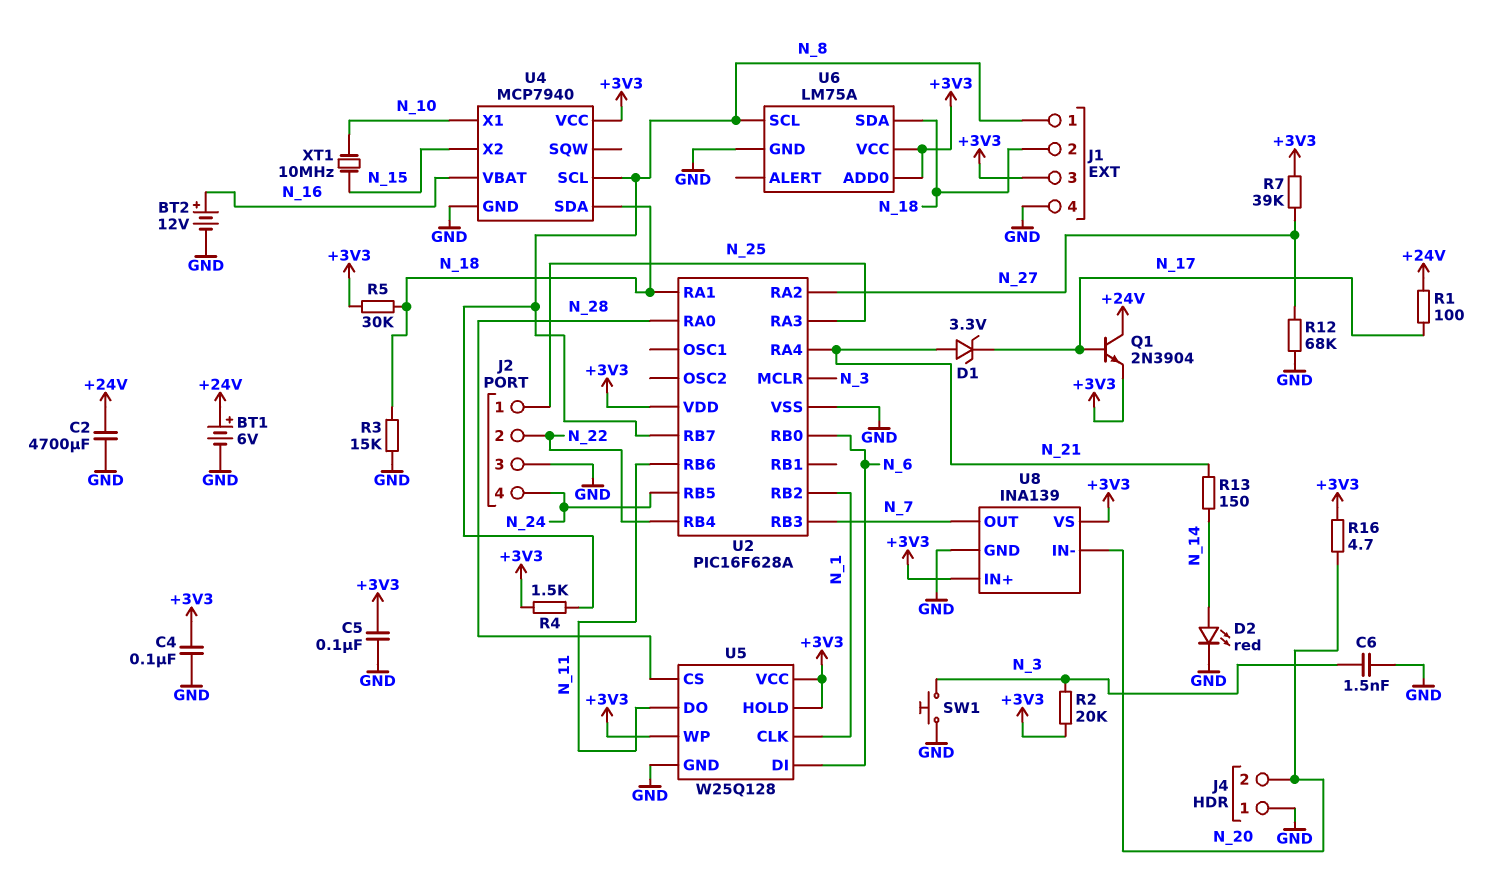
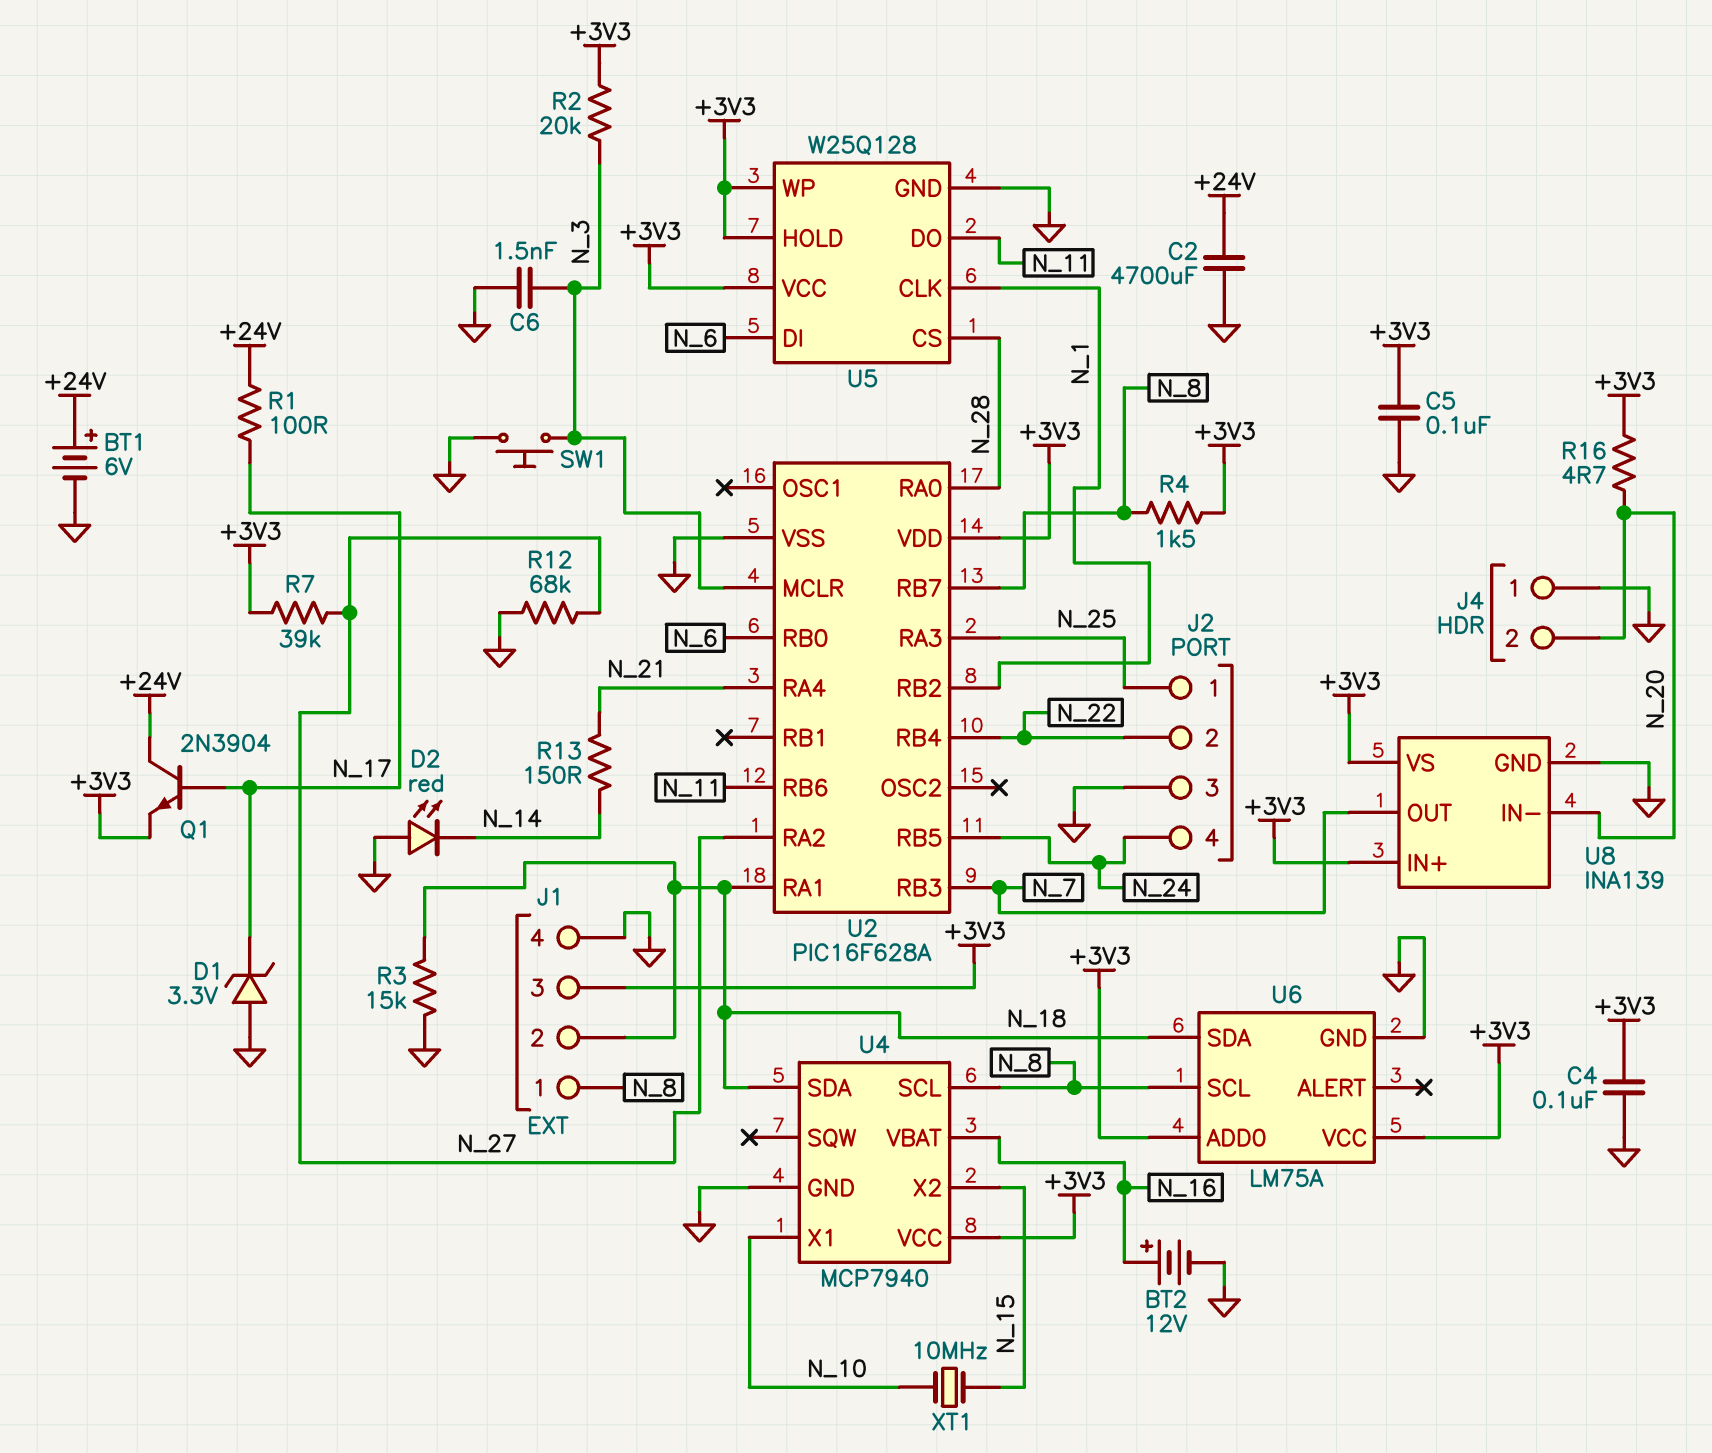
D1: zener 3.3V (A N_21, K N_17) -> zener 3.3V (A GND, K N_17)
D2: LED red (A N_14, K GND) -> LED red (A GND, K N_14)
R5: 30k (+3V3, N_18) -> none

